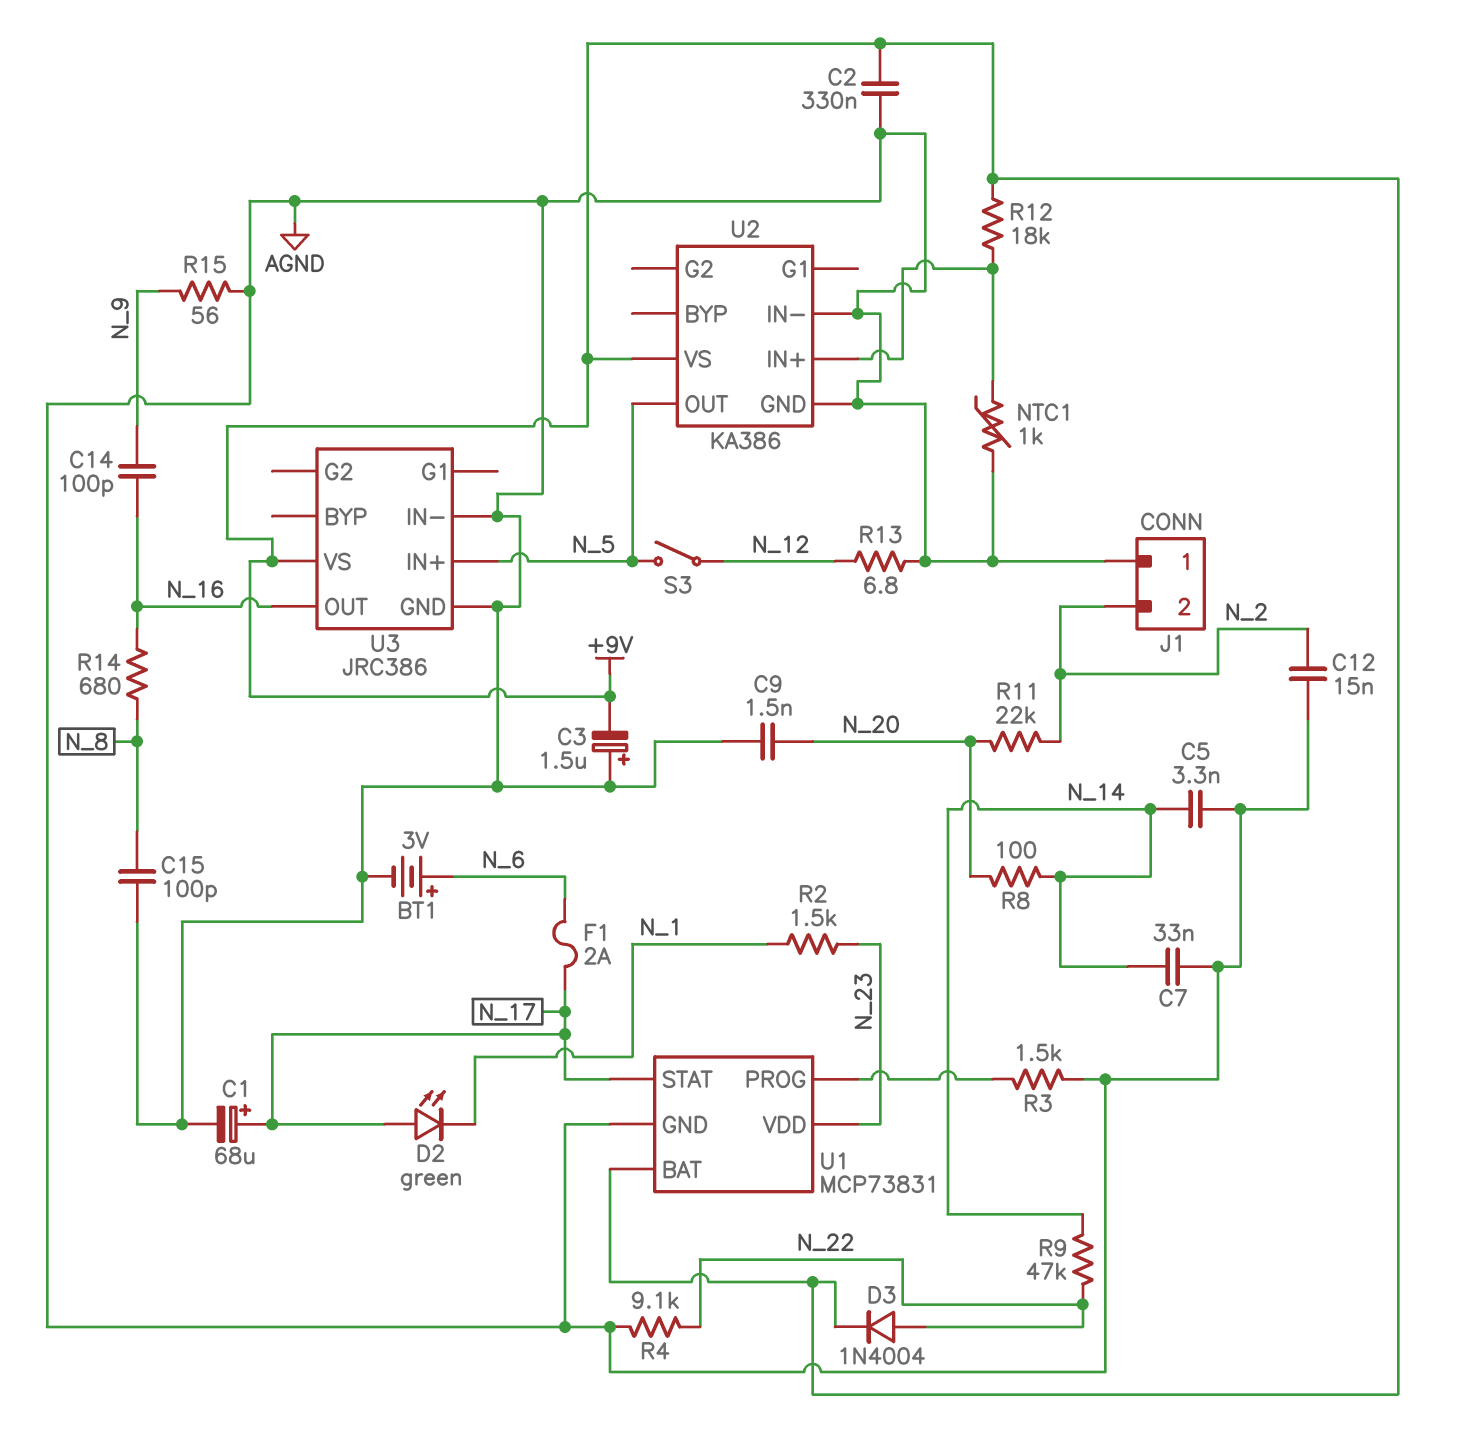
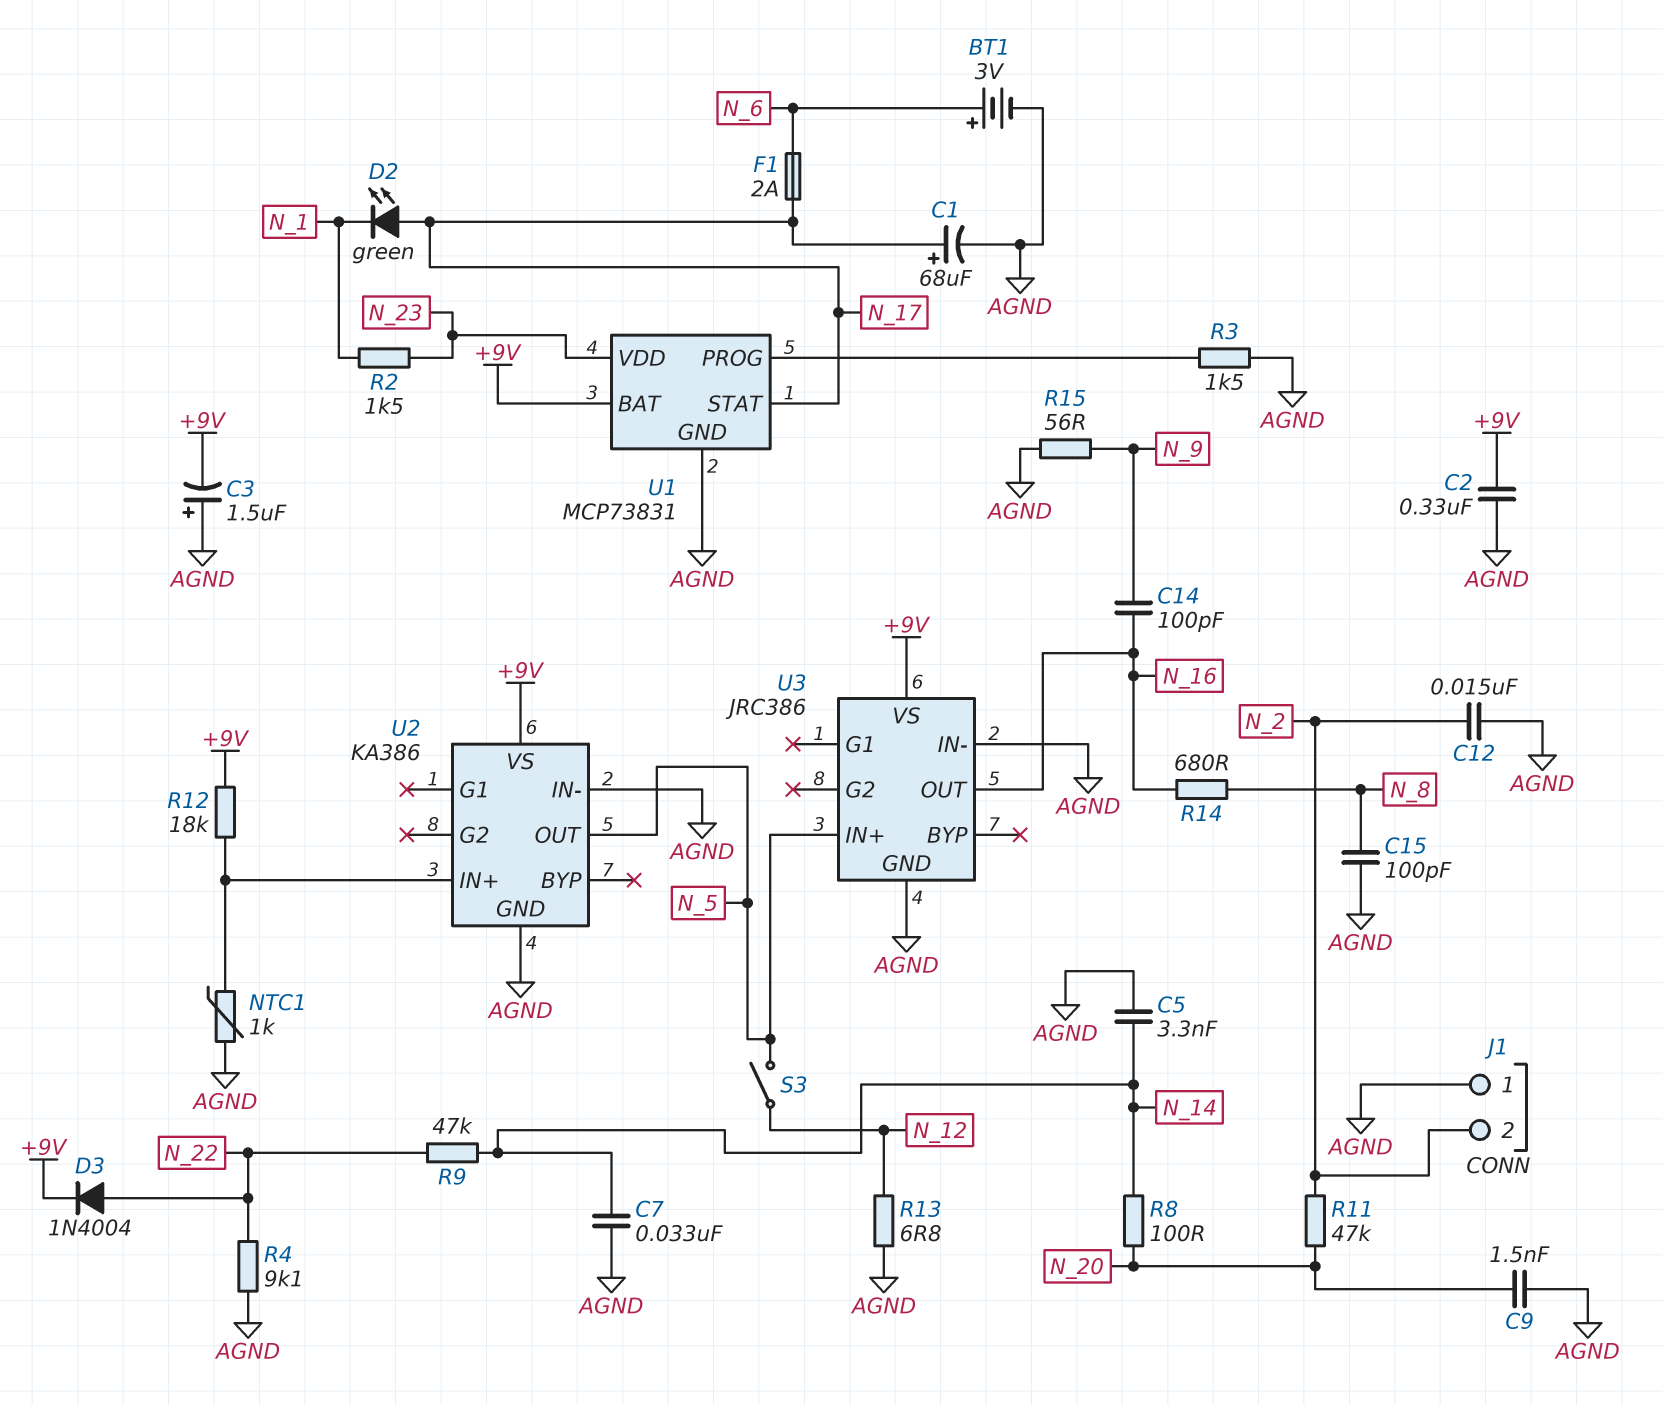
R11: 22k (N_2, N_20) -> 47k (N_2, N_20)

